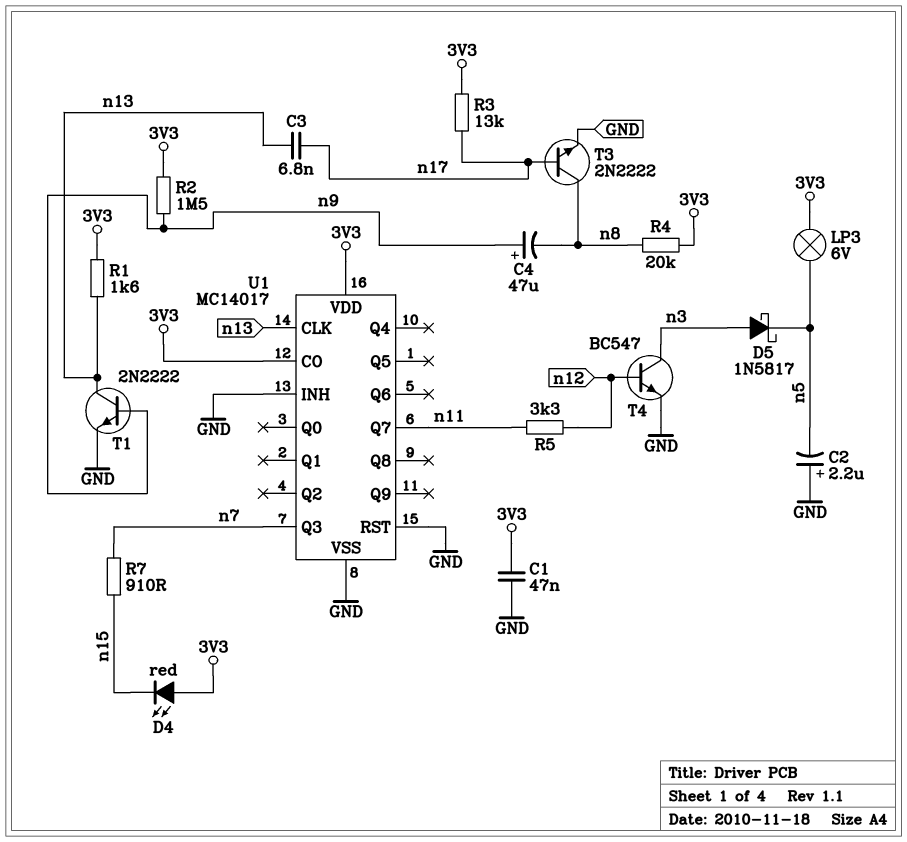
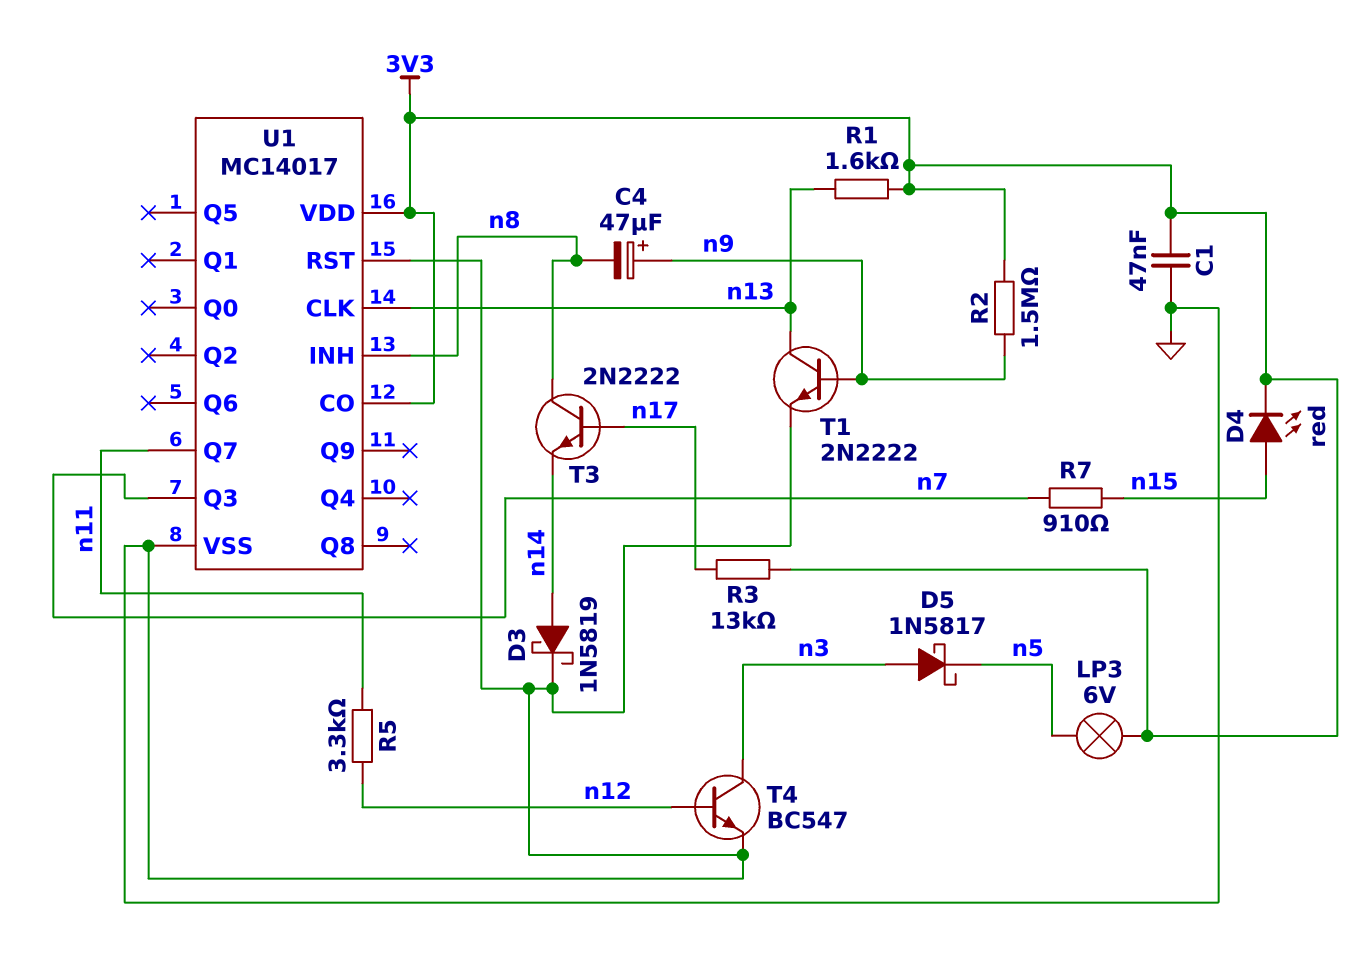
C2: 2.2uF (plus GND, minus n5) -> none
C3: 6.8nF (n13, n17) -> none
D3: none -> schottky 1N5819 (A n14, K GND)
D4: LED red (A 3V3, K n15) -> LED red (A n15, K 3V3)
R4: 20k (3V3, n8) -> none
T3: NPN 2N2222 (B n17, C n8, E GND) -> NPN 2N2222 (B n17, C n8, E n14)
U1 pin INH: GND -> n8

